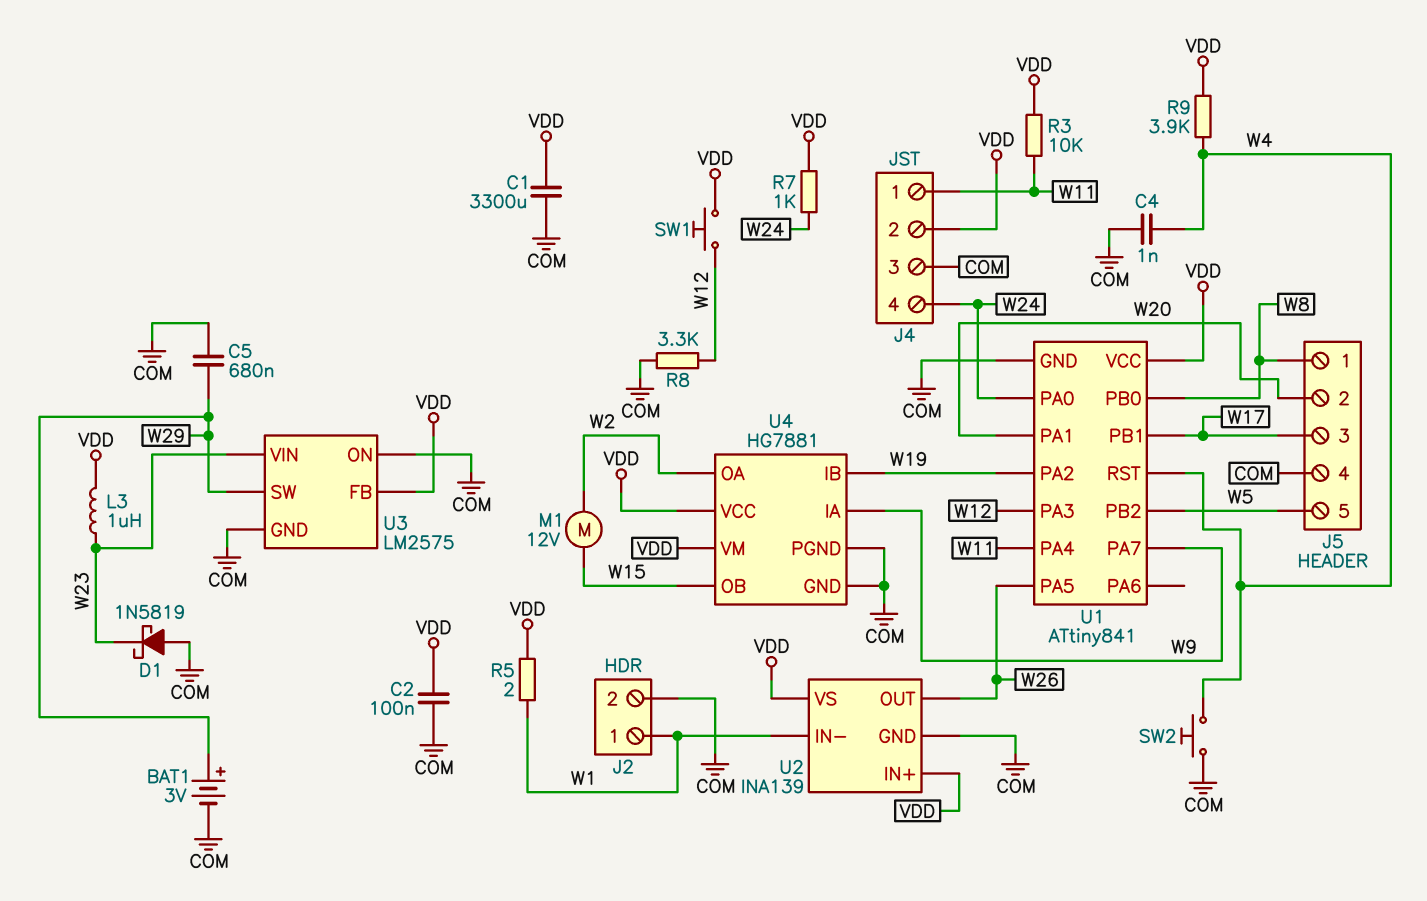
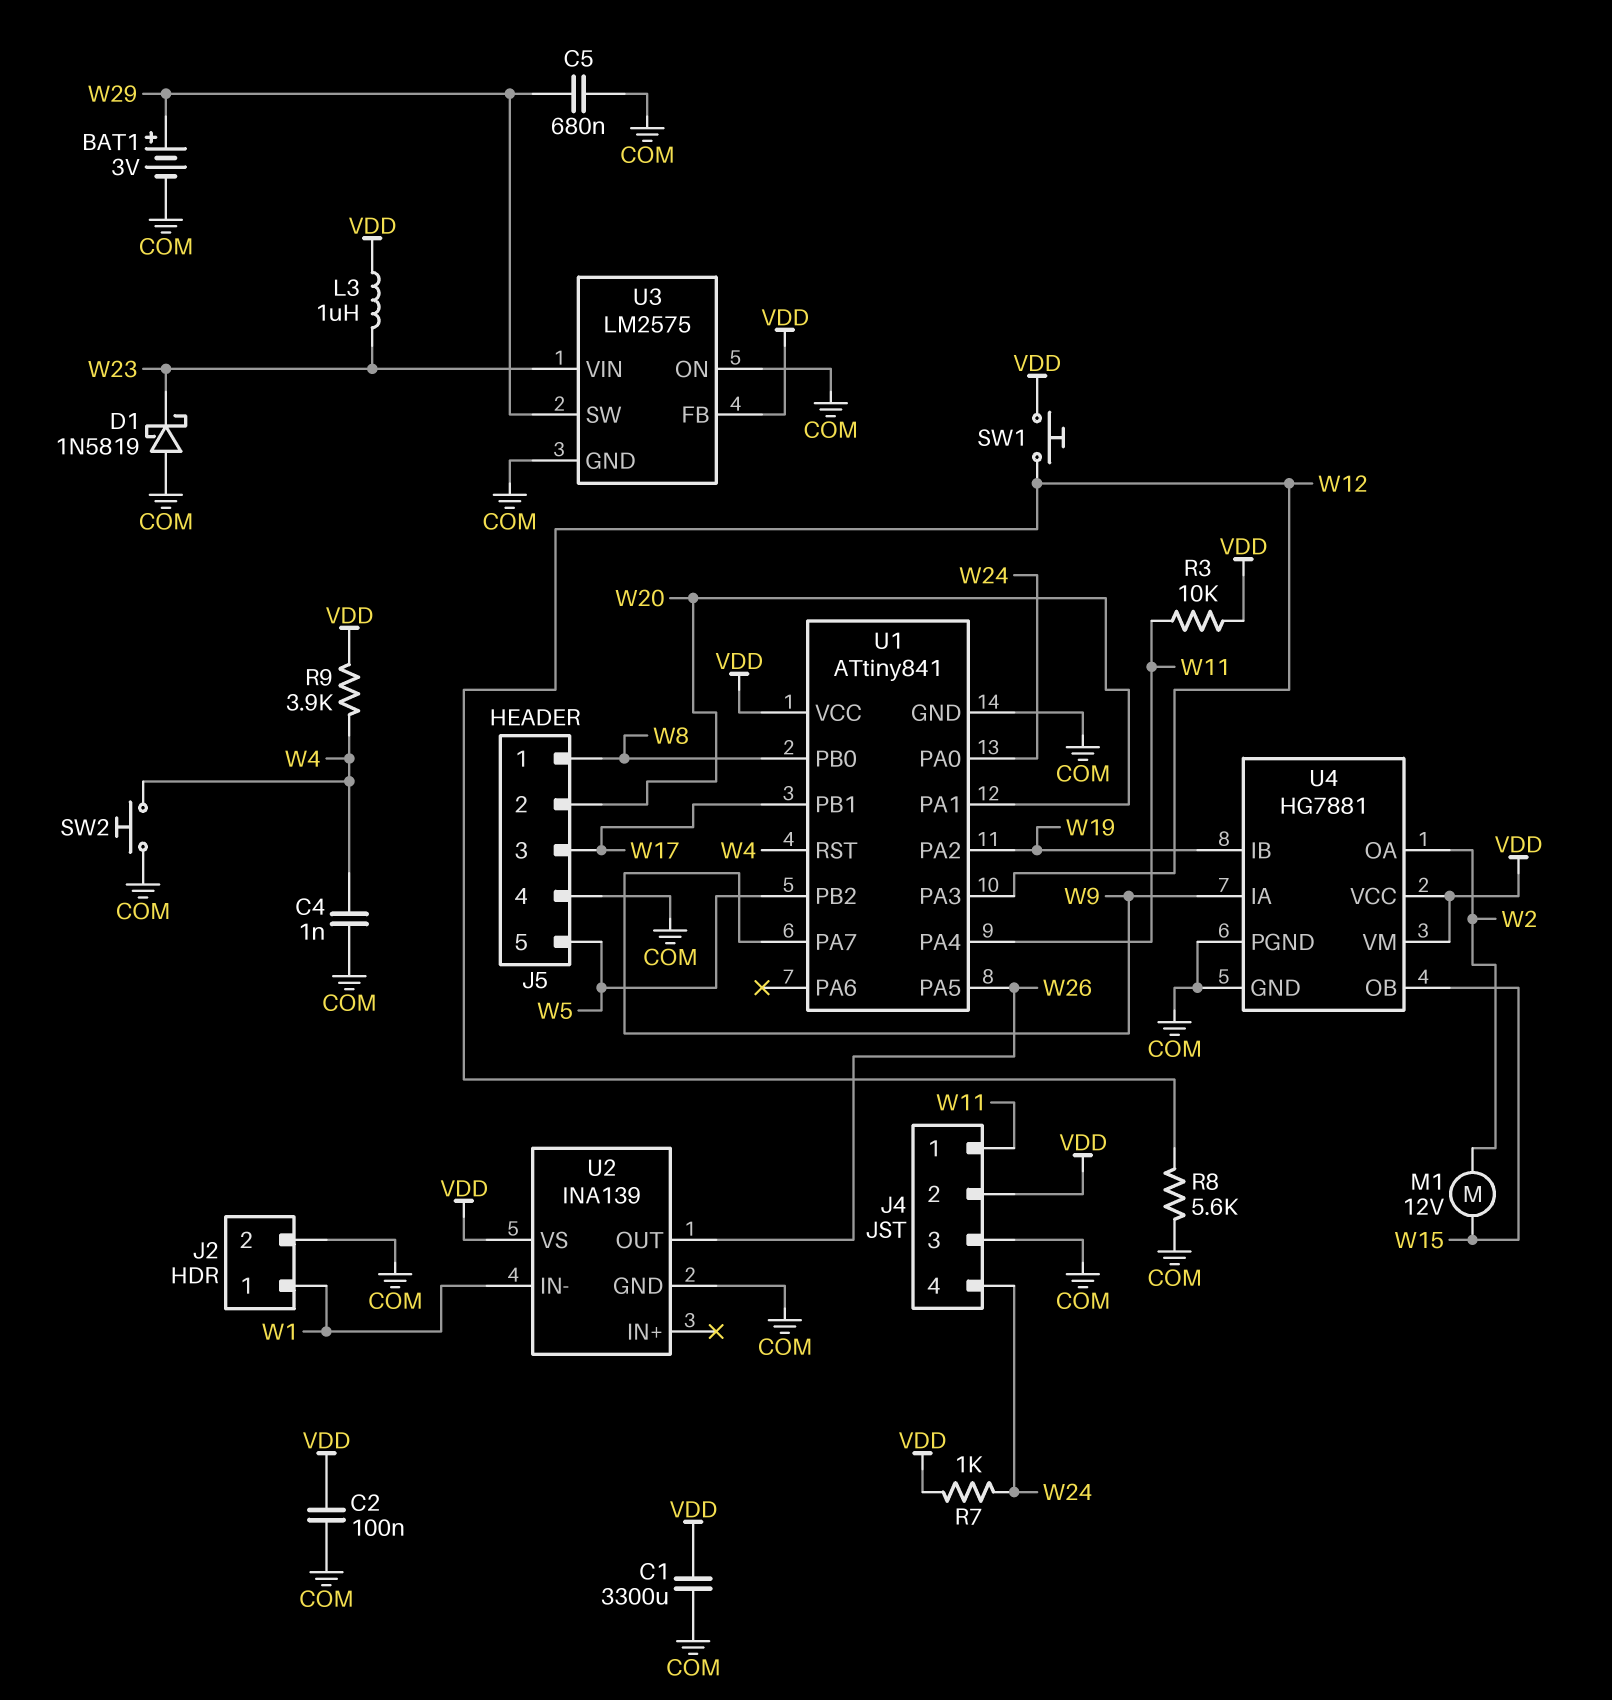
R5: 2 (VDD, W1) -> none
R8: 3.3k (COM, W12) -> 5.6k (COM, W12)
U2 pin IN+: VDD -> none

